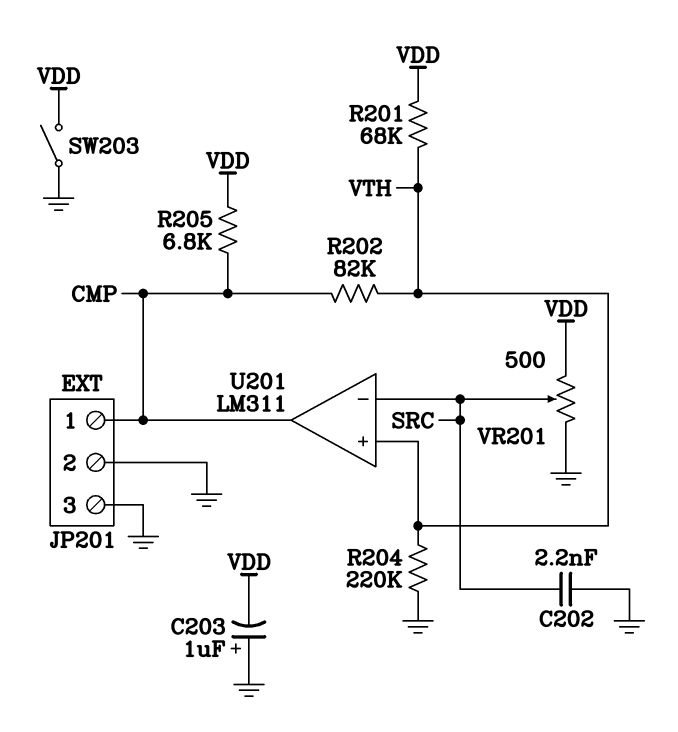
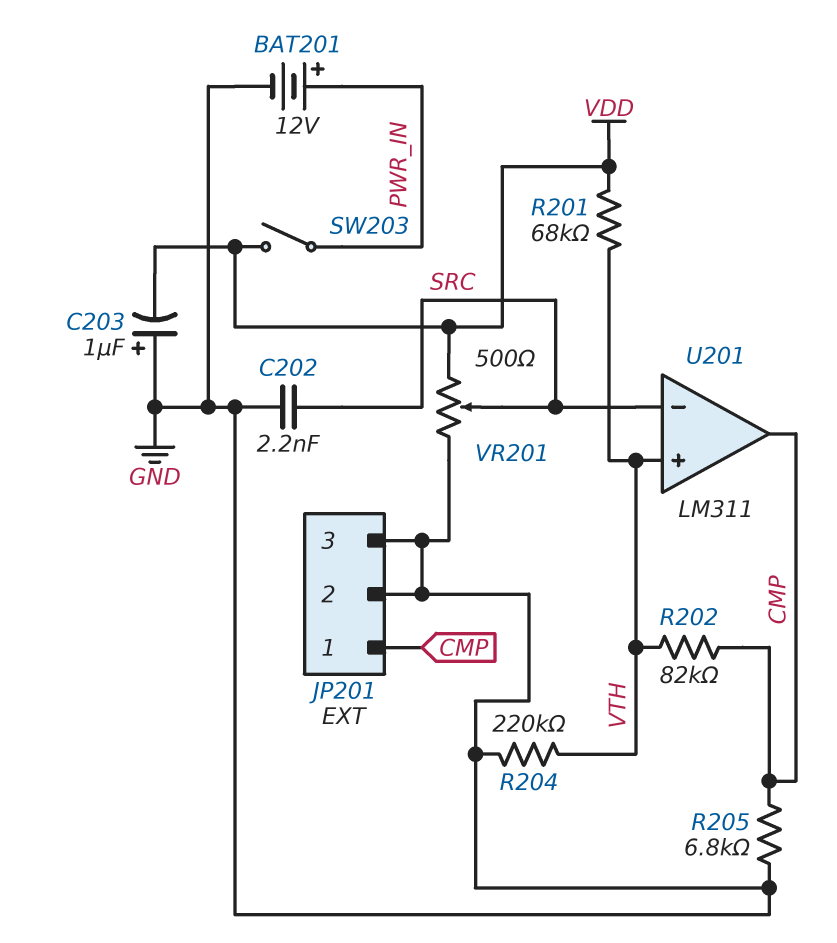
BAT201: none -> 12V (plus PWR_IN, minus GND)
R205: 6.8k (CMP, VDD) -> 6.8k (CMP, GND)
SW203: switch (GND, VDD) -> switch (PWR_IN, VDD)

